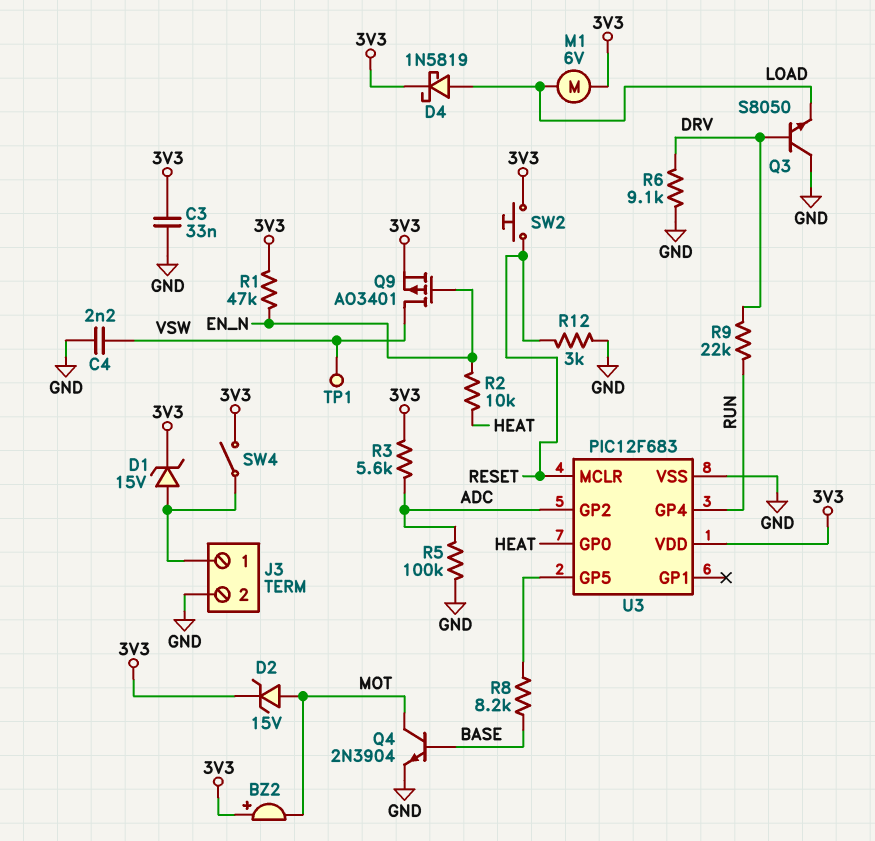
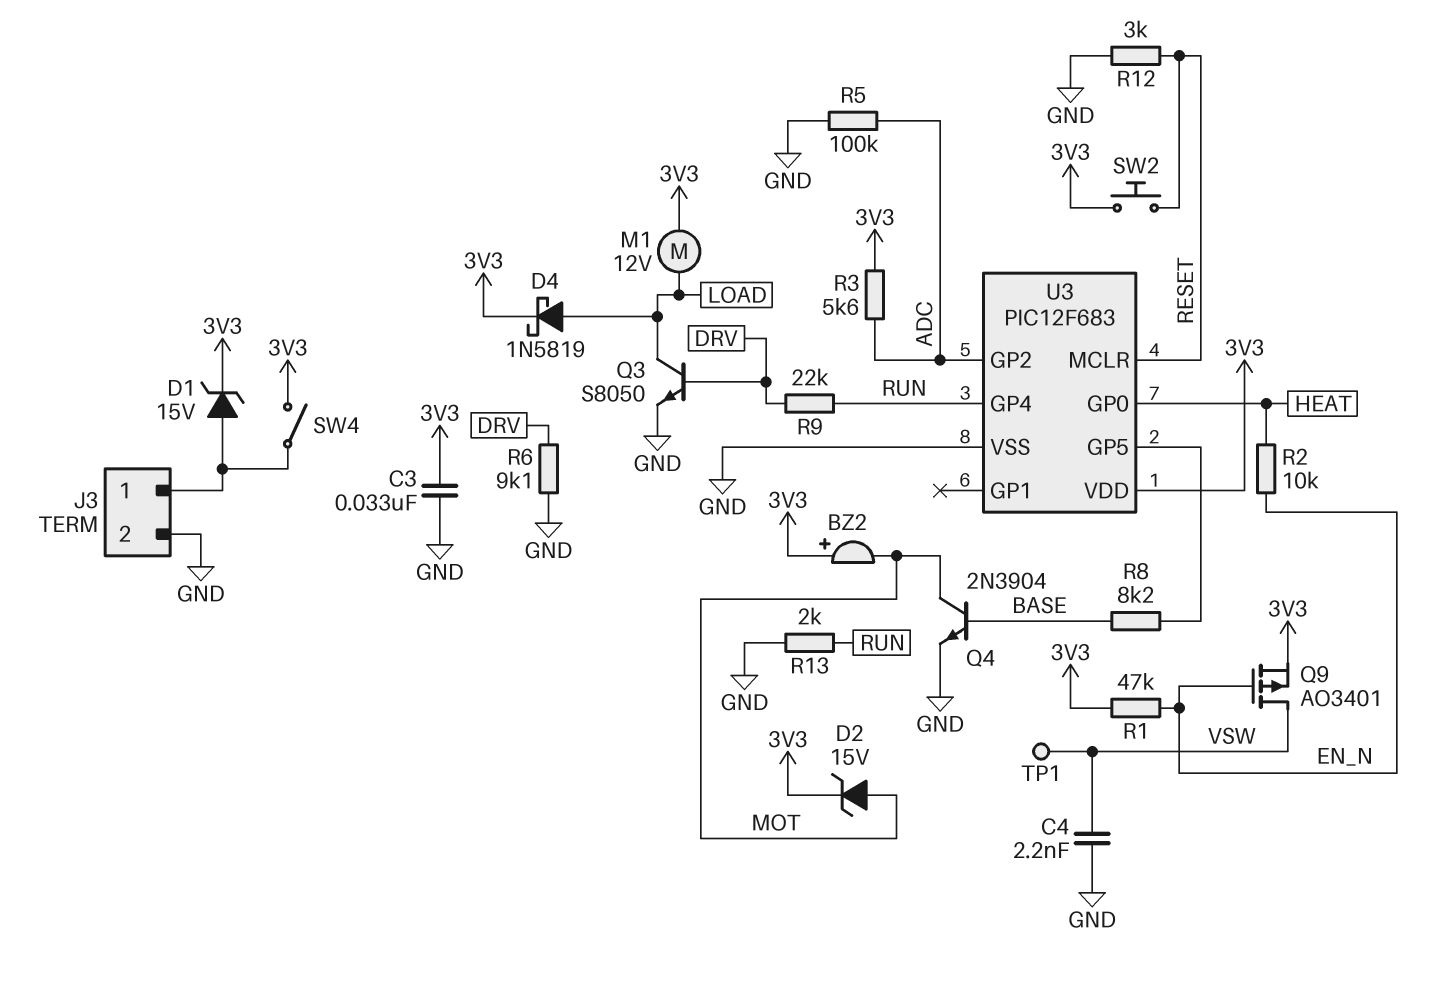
M1: motor 6V (3V3, LOAD) -> motor 12V (3V3, LOAD)
Q3: NPN S8050 (B DRV, C GND, E LOAD) -> NPN S8050 (B DRV, C LOAD, E GND)
R13: none -> 2k (GND, RUN)

